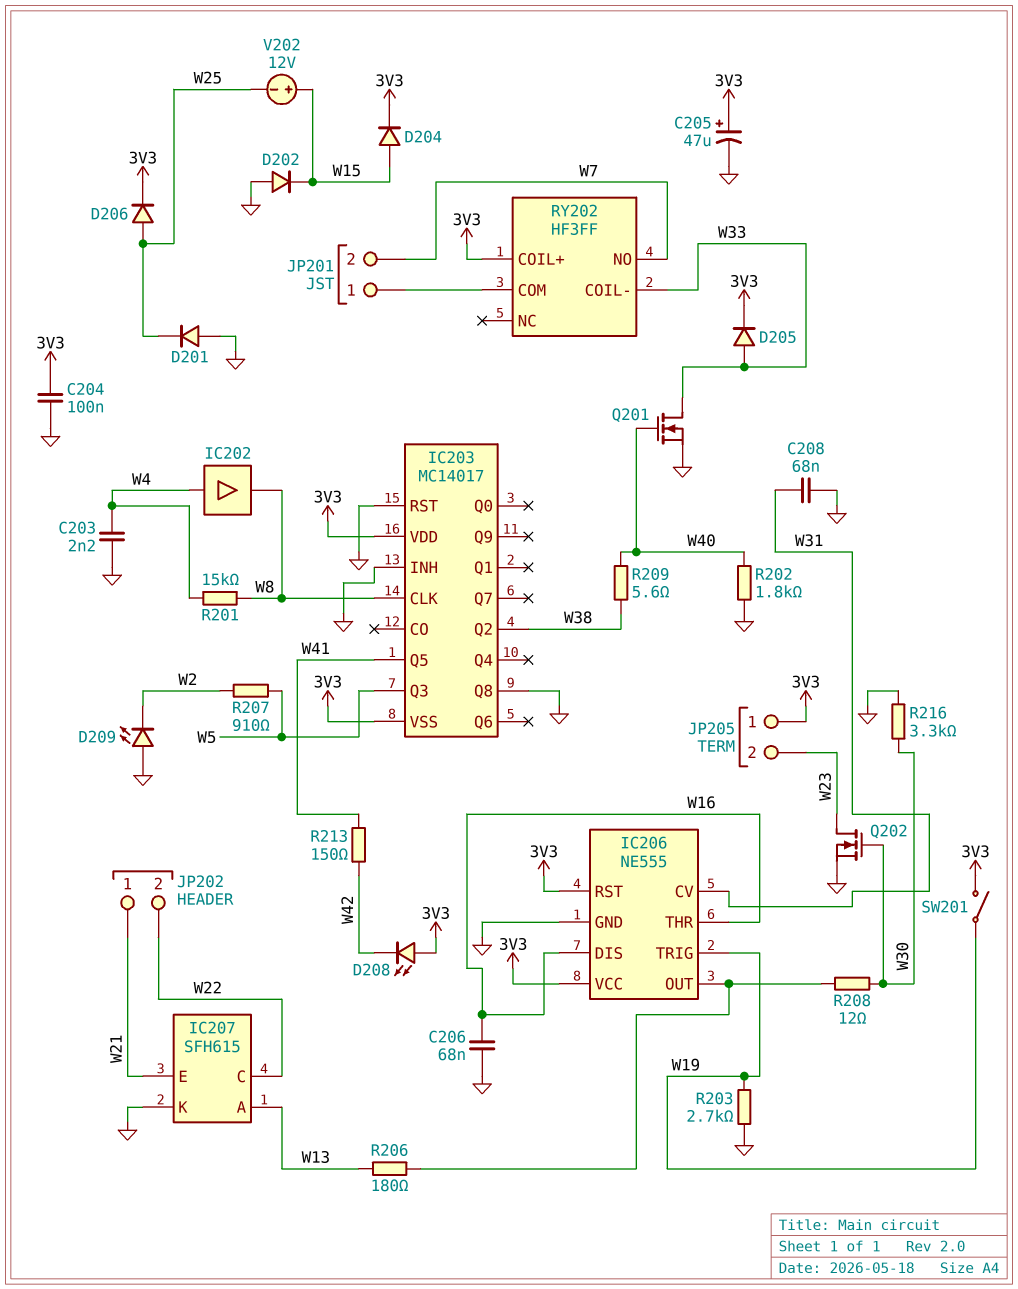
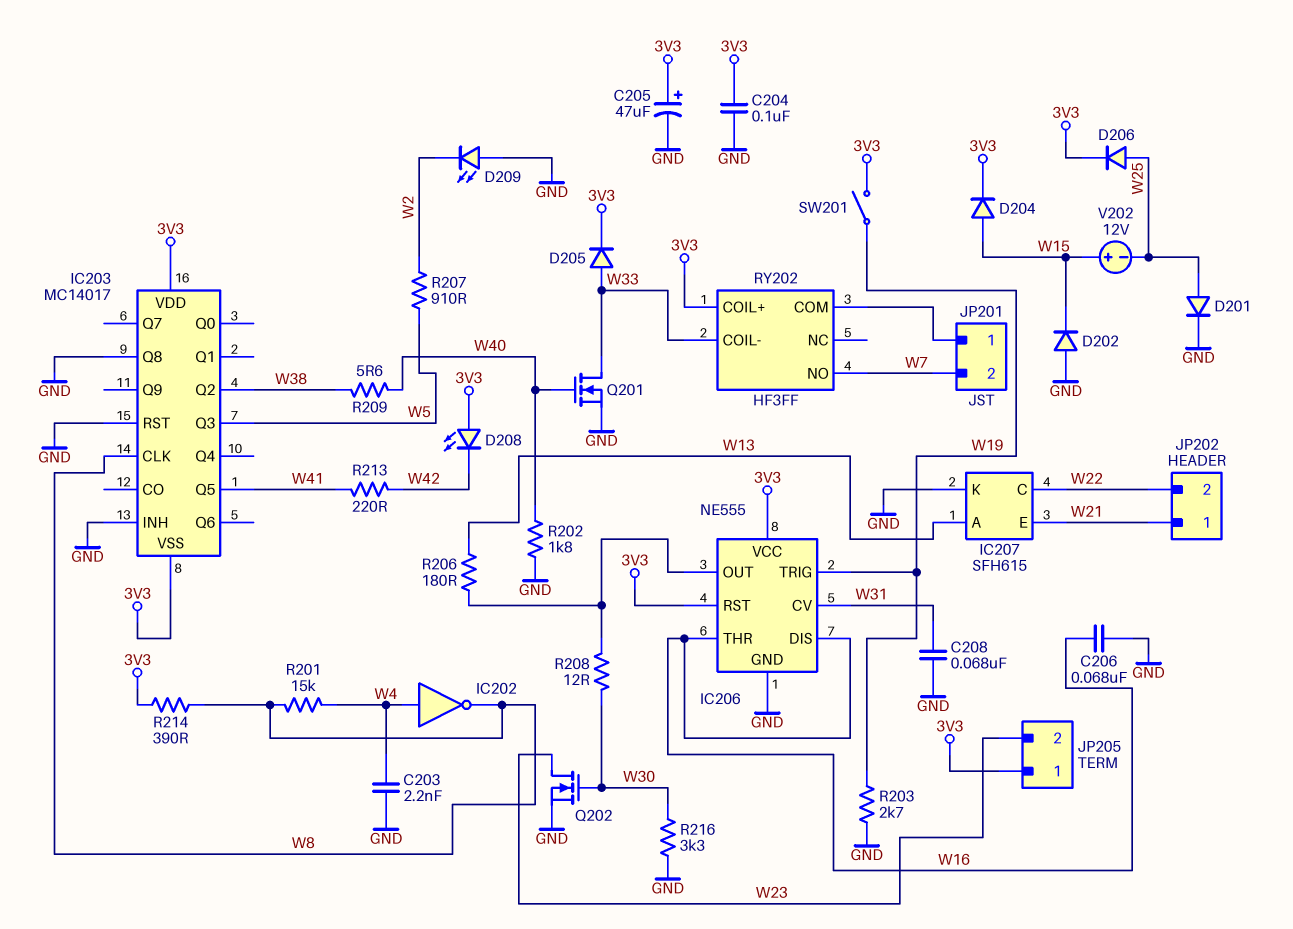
D201: diode (A GND, K W25) -> diode (A W25, K GND)
IC202: buffer (in W4, out W8) -> NOT (in W4, out W8)
R213: 150 (W41, W42) -> 220 (W41, W42)
R214: none -> 390 (3V3, W8)

